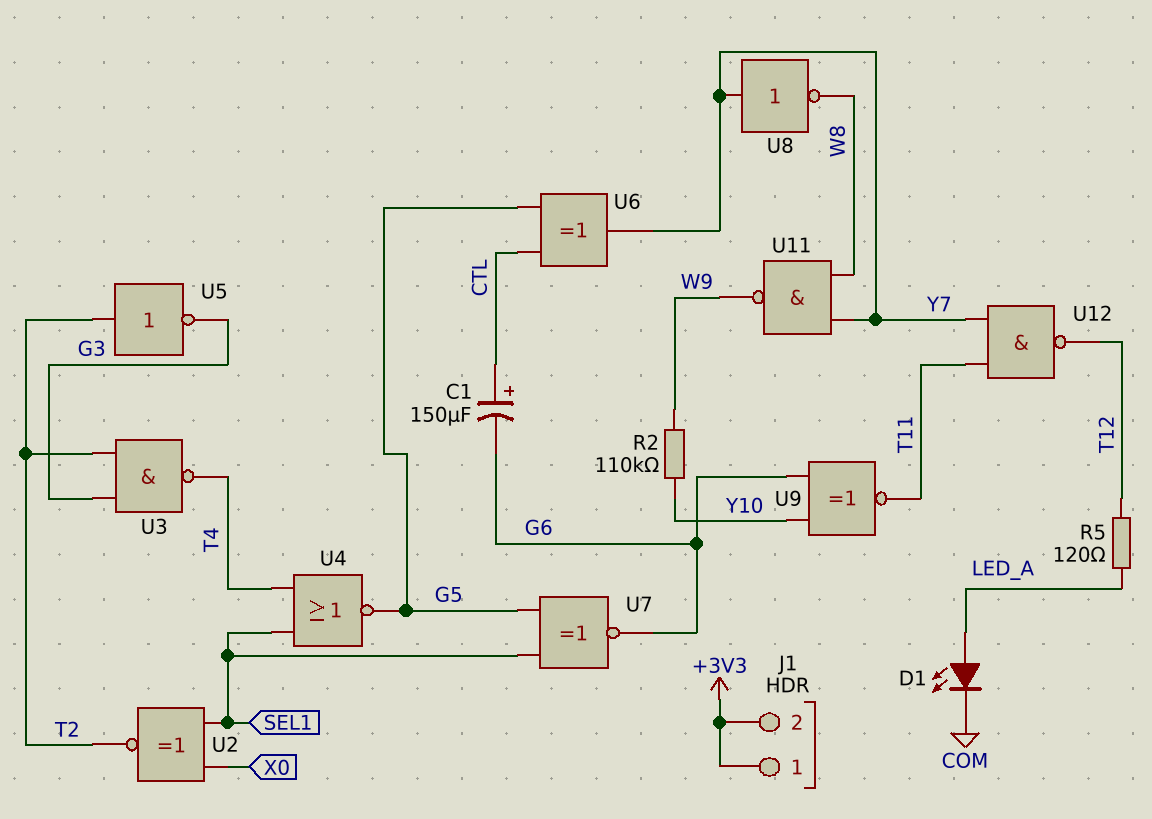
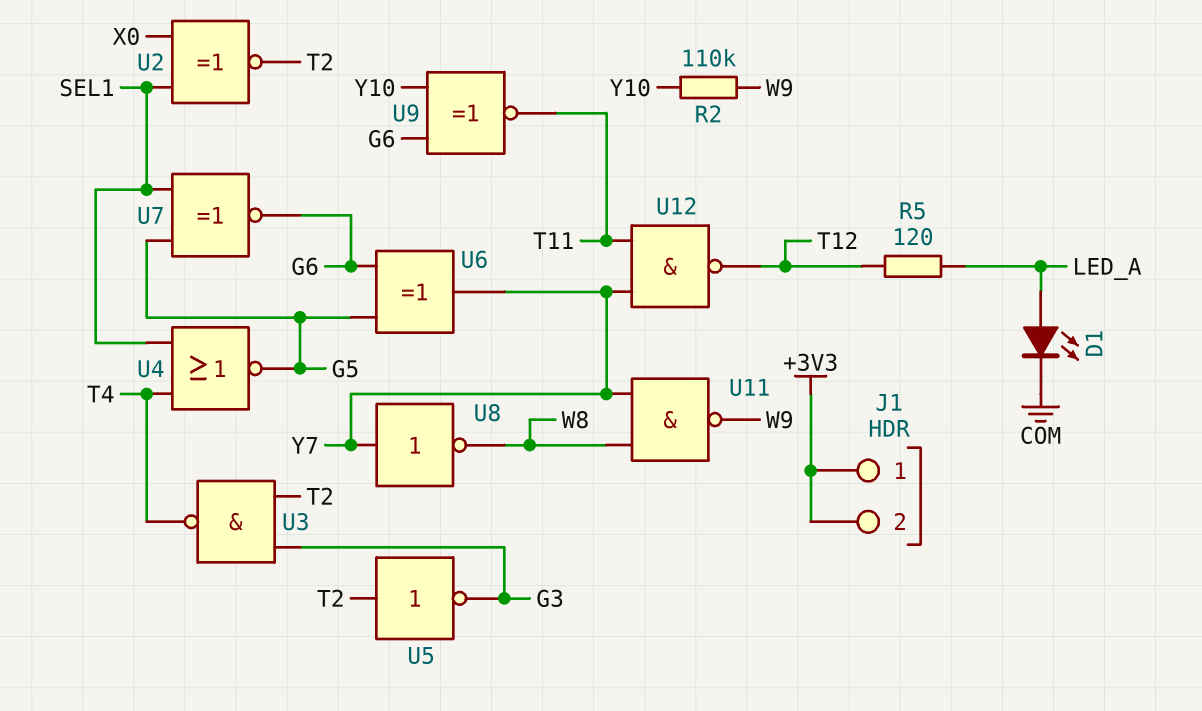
C1: 150uF (plus CTL, minus G6) -> none
U6: XOR (in CTL, in G5, out Y7) -> XOR (in G5, in G6, out Y7)

